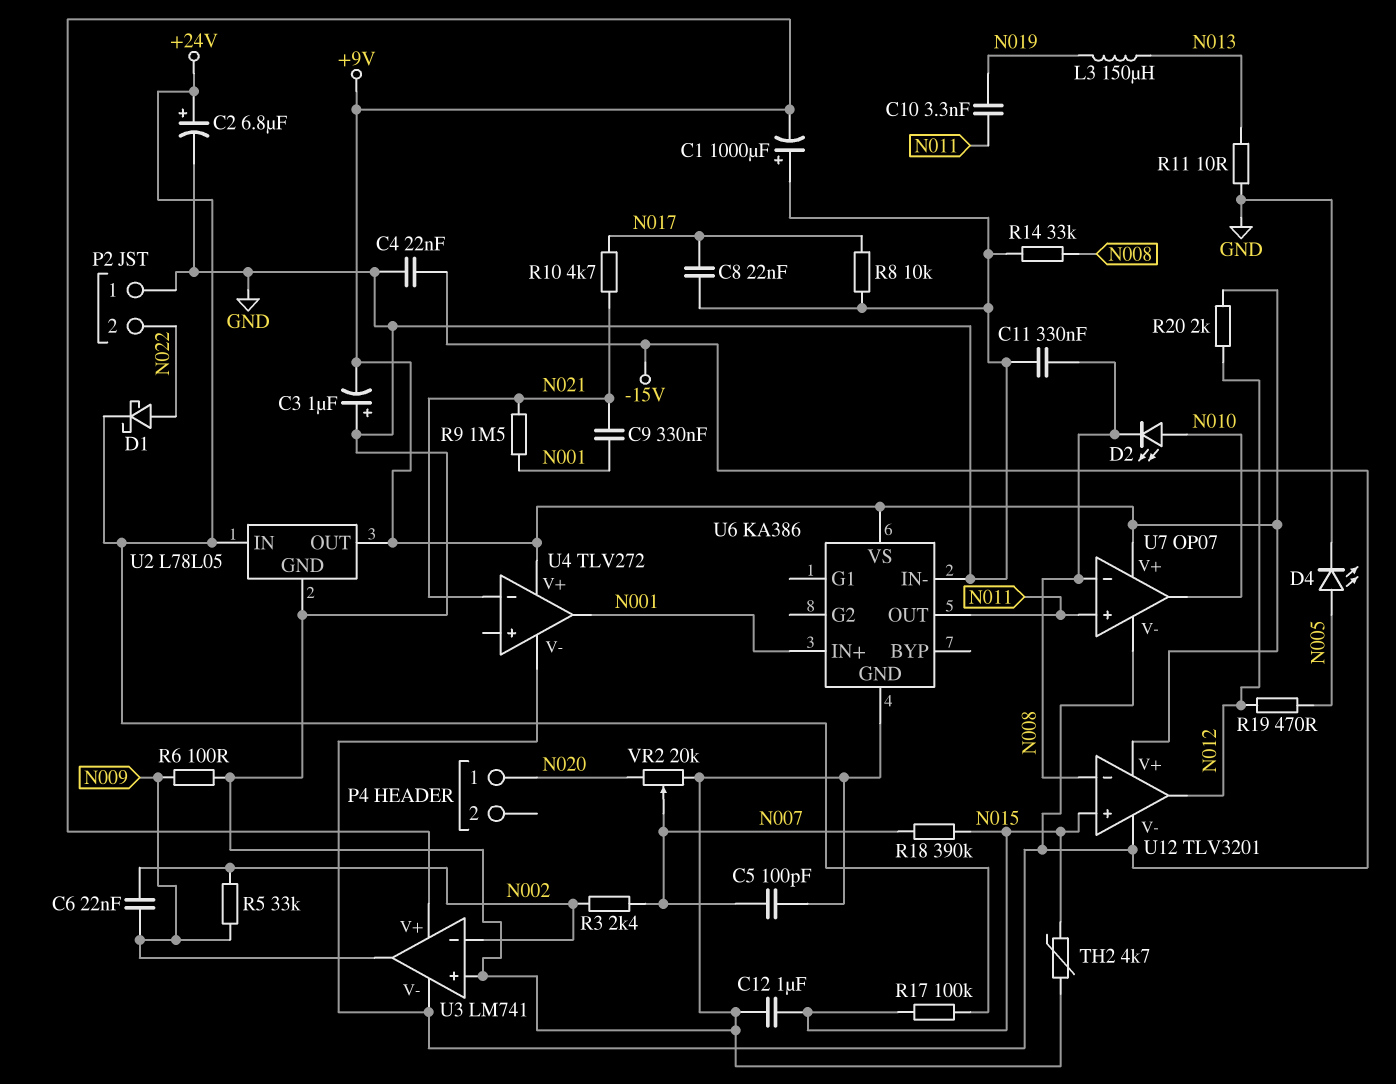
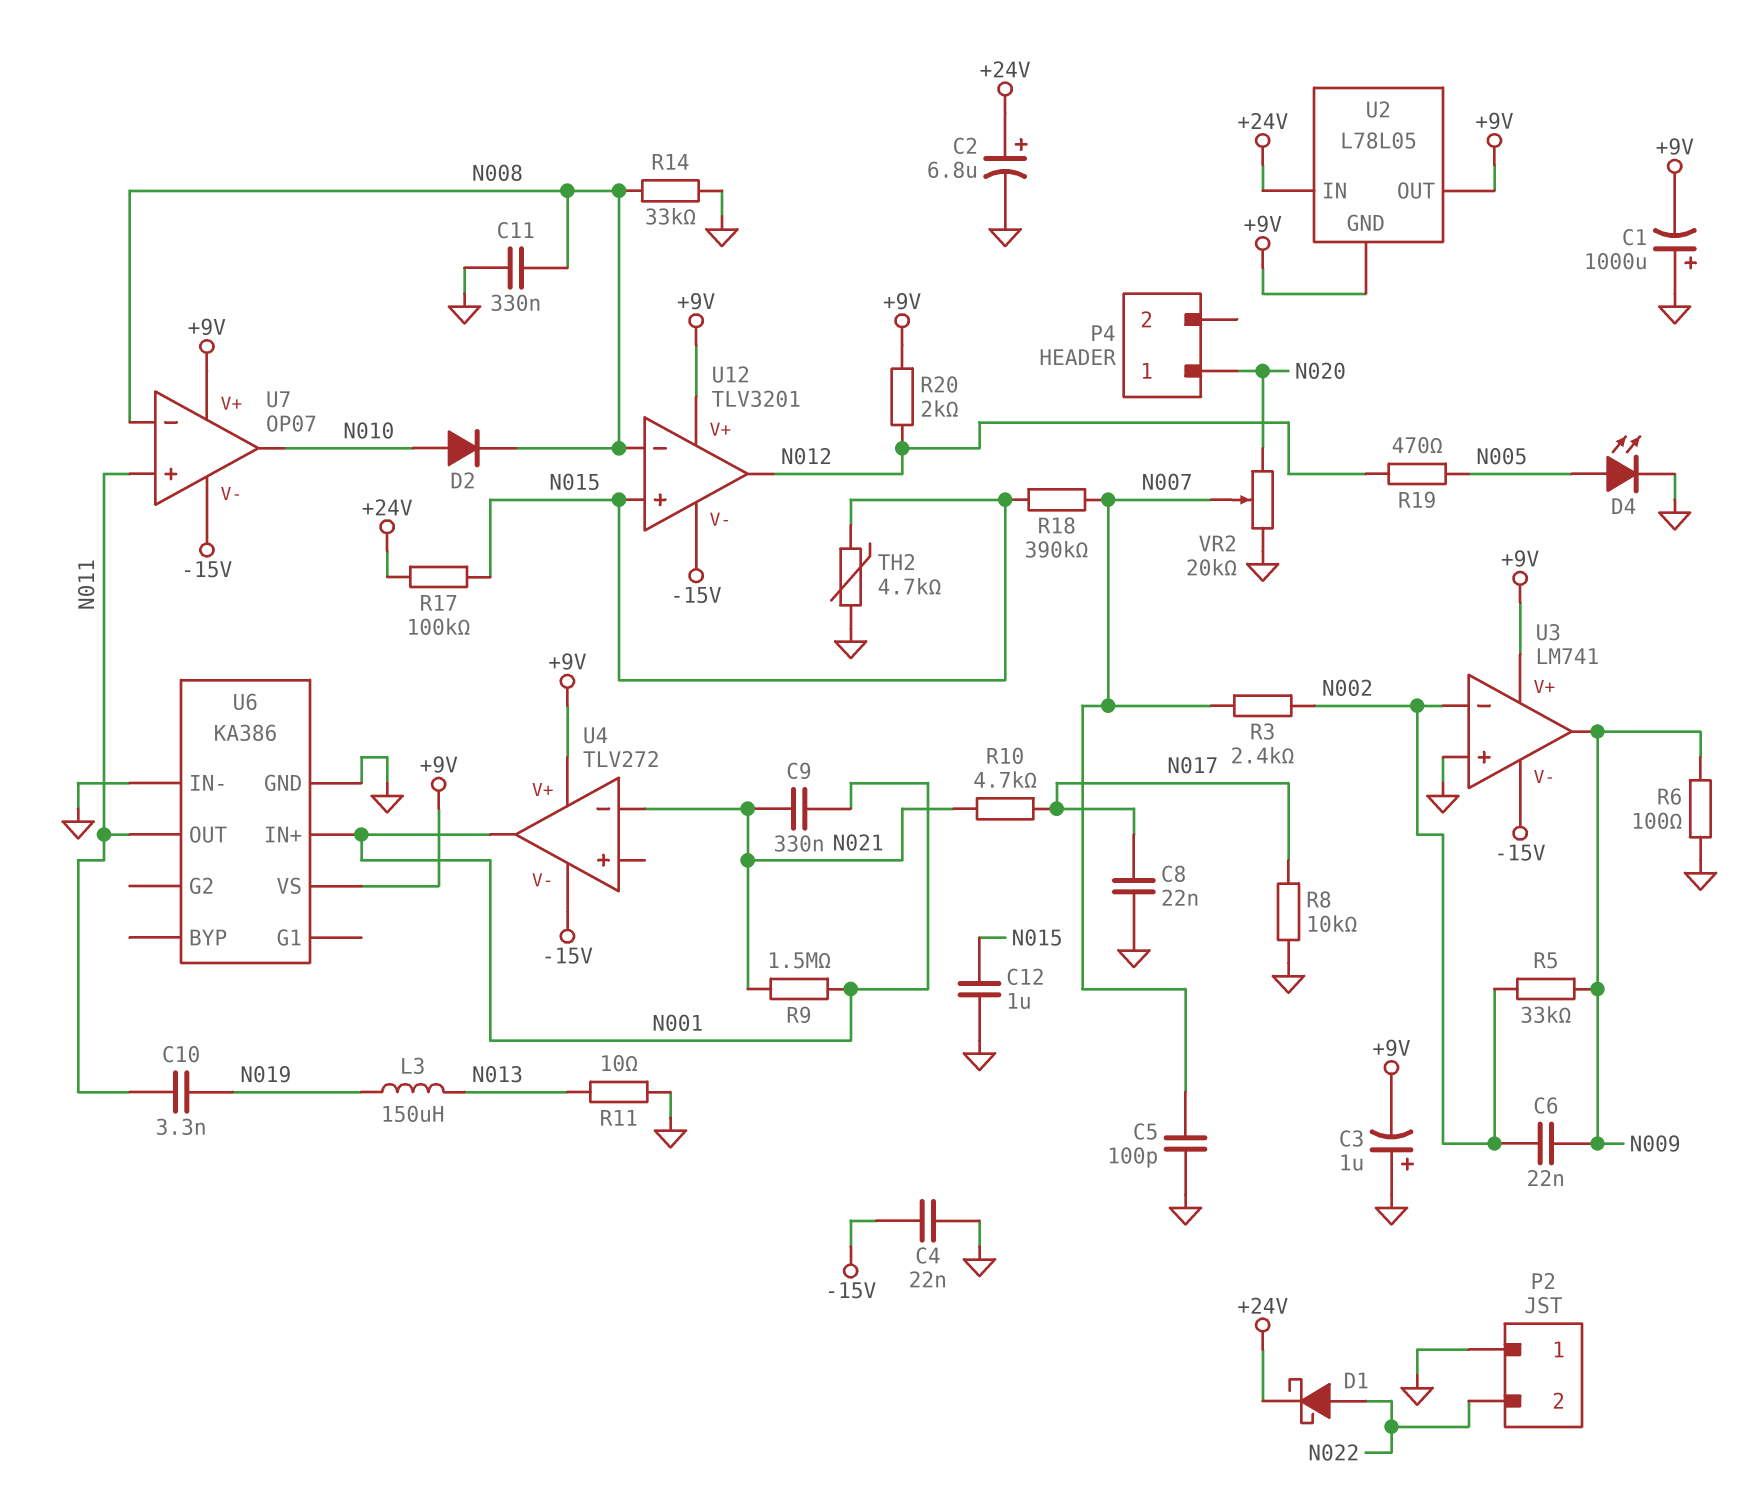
D2: LED (A N010, K N008) -> diode (A N010, K N008)
U2 pin GND: GND -> +9V

